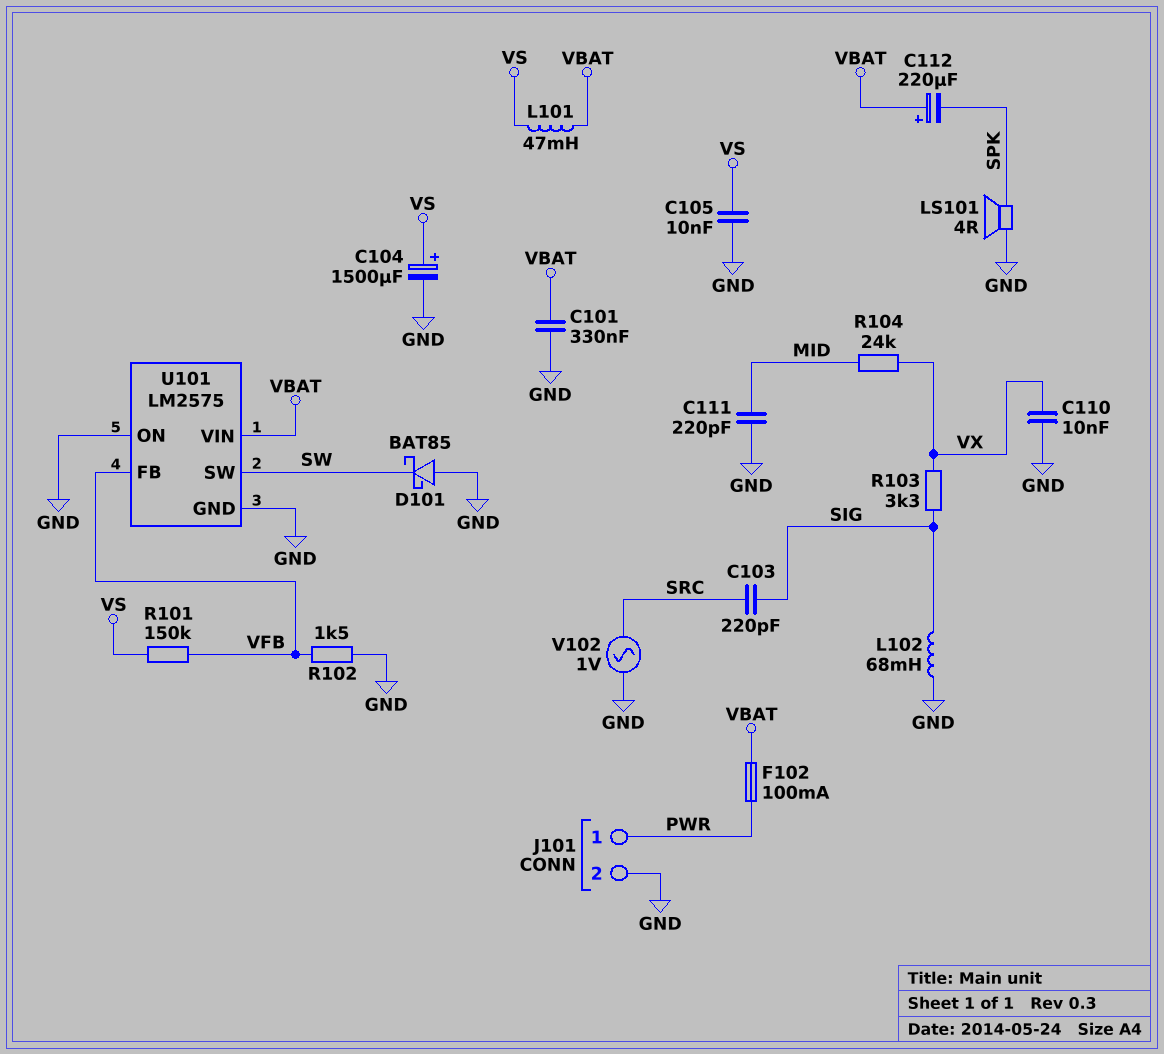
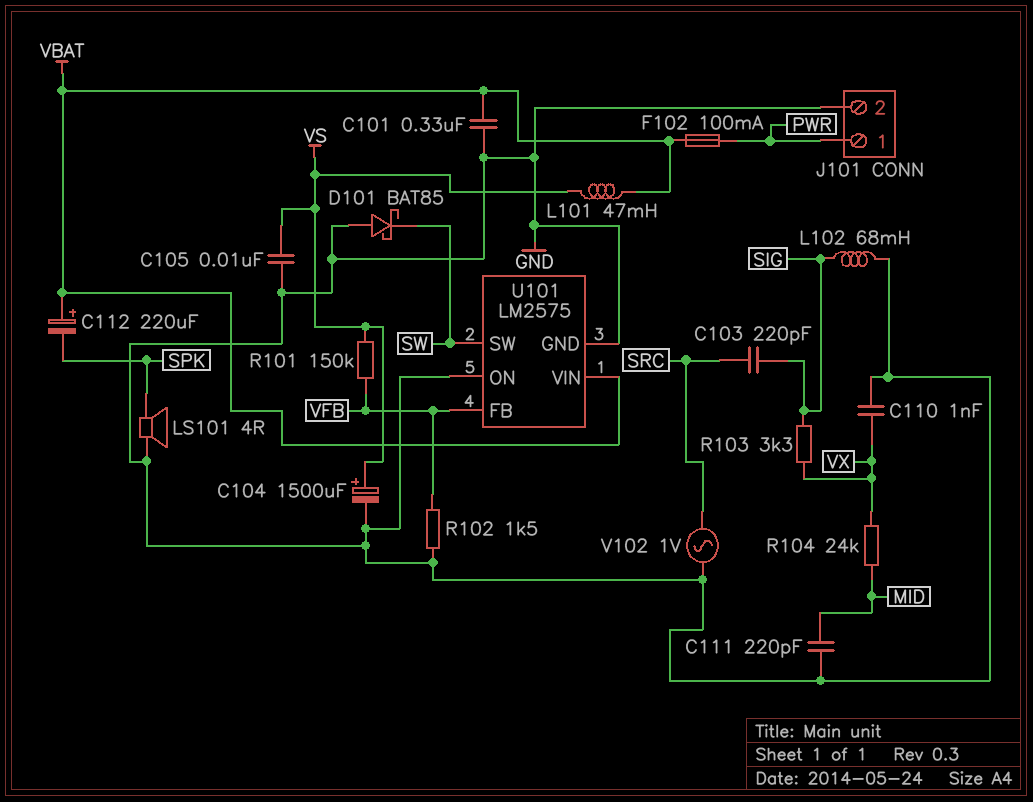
C110: 10nF (GND, VX) -> 1nF (GND, VX)

